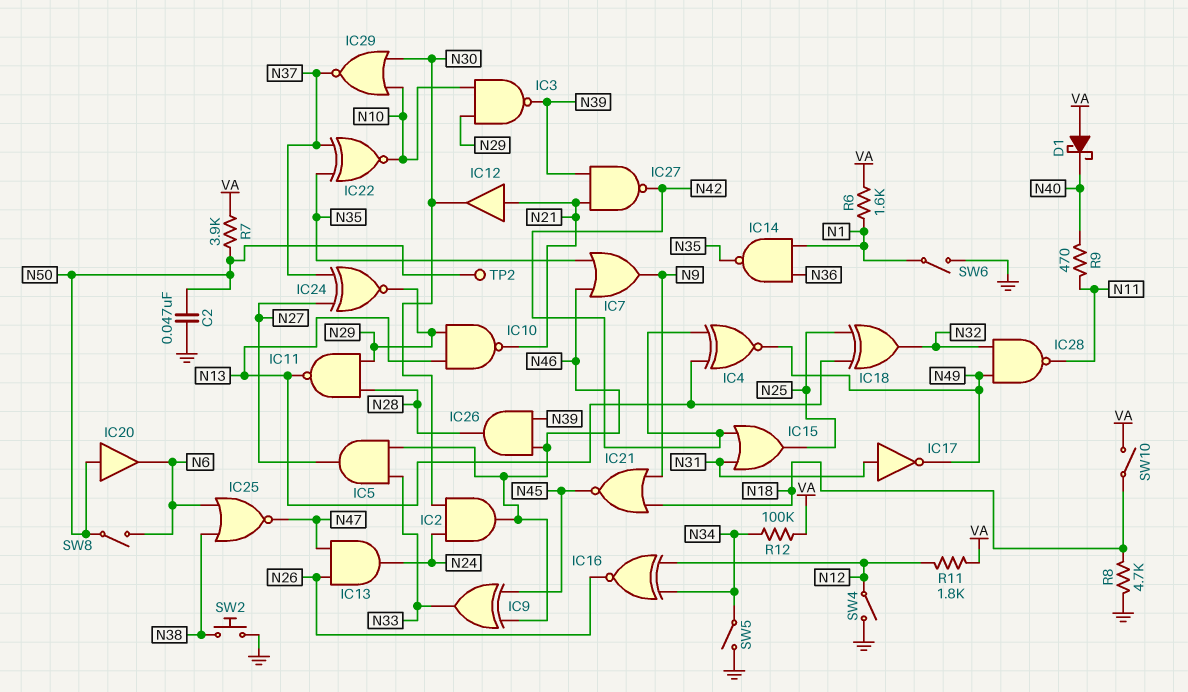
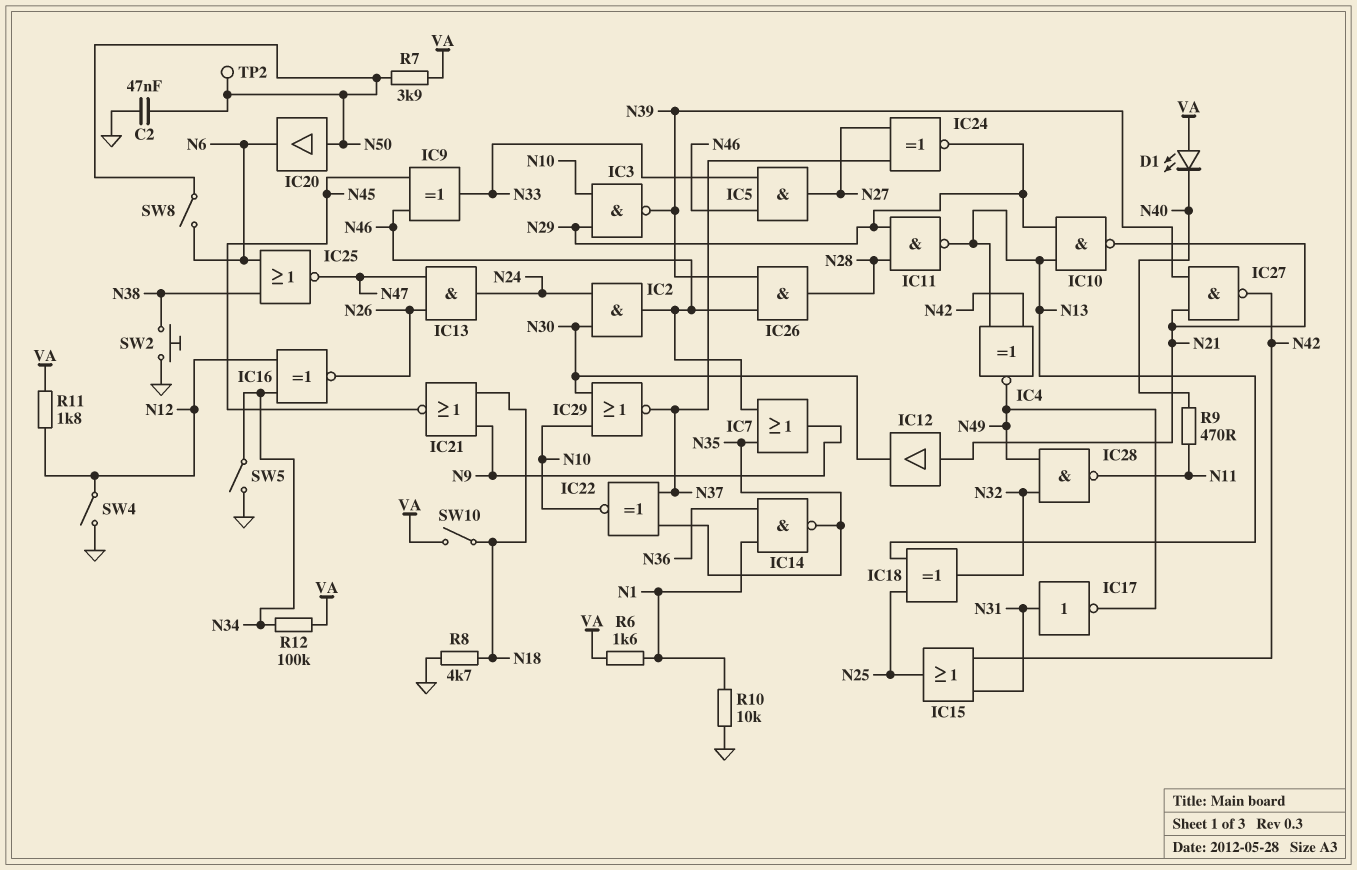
D1: schottky (A VA, K N40) -> LED (A VA, K N40)
R10: none -> 10k (GND, N1)
SW6: switch (GND, N1) -> none

